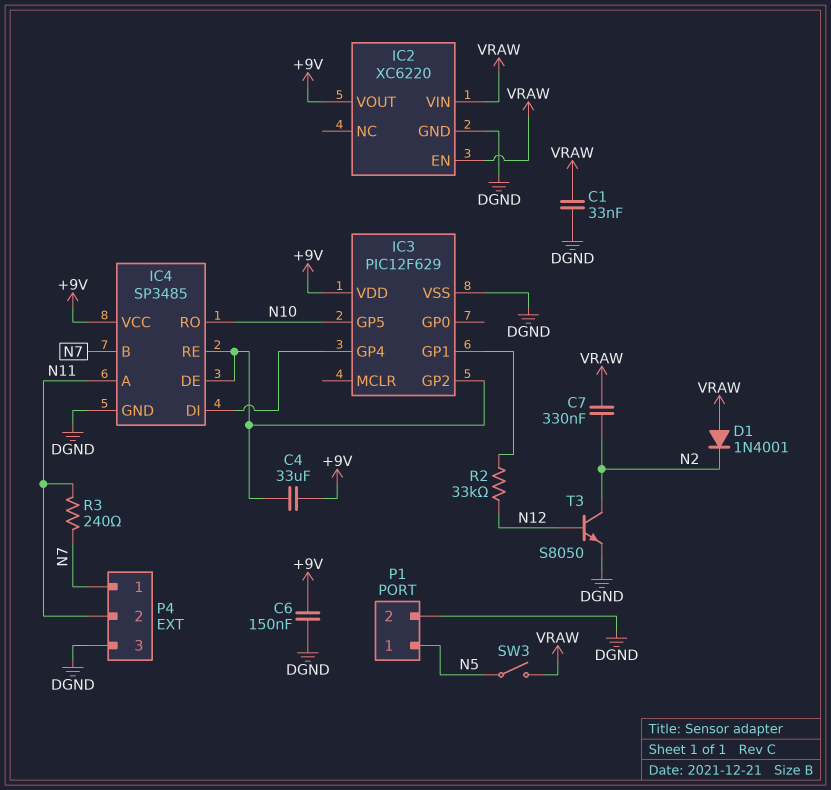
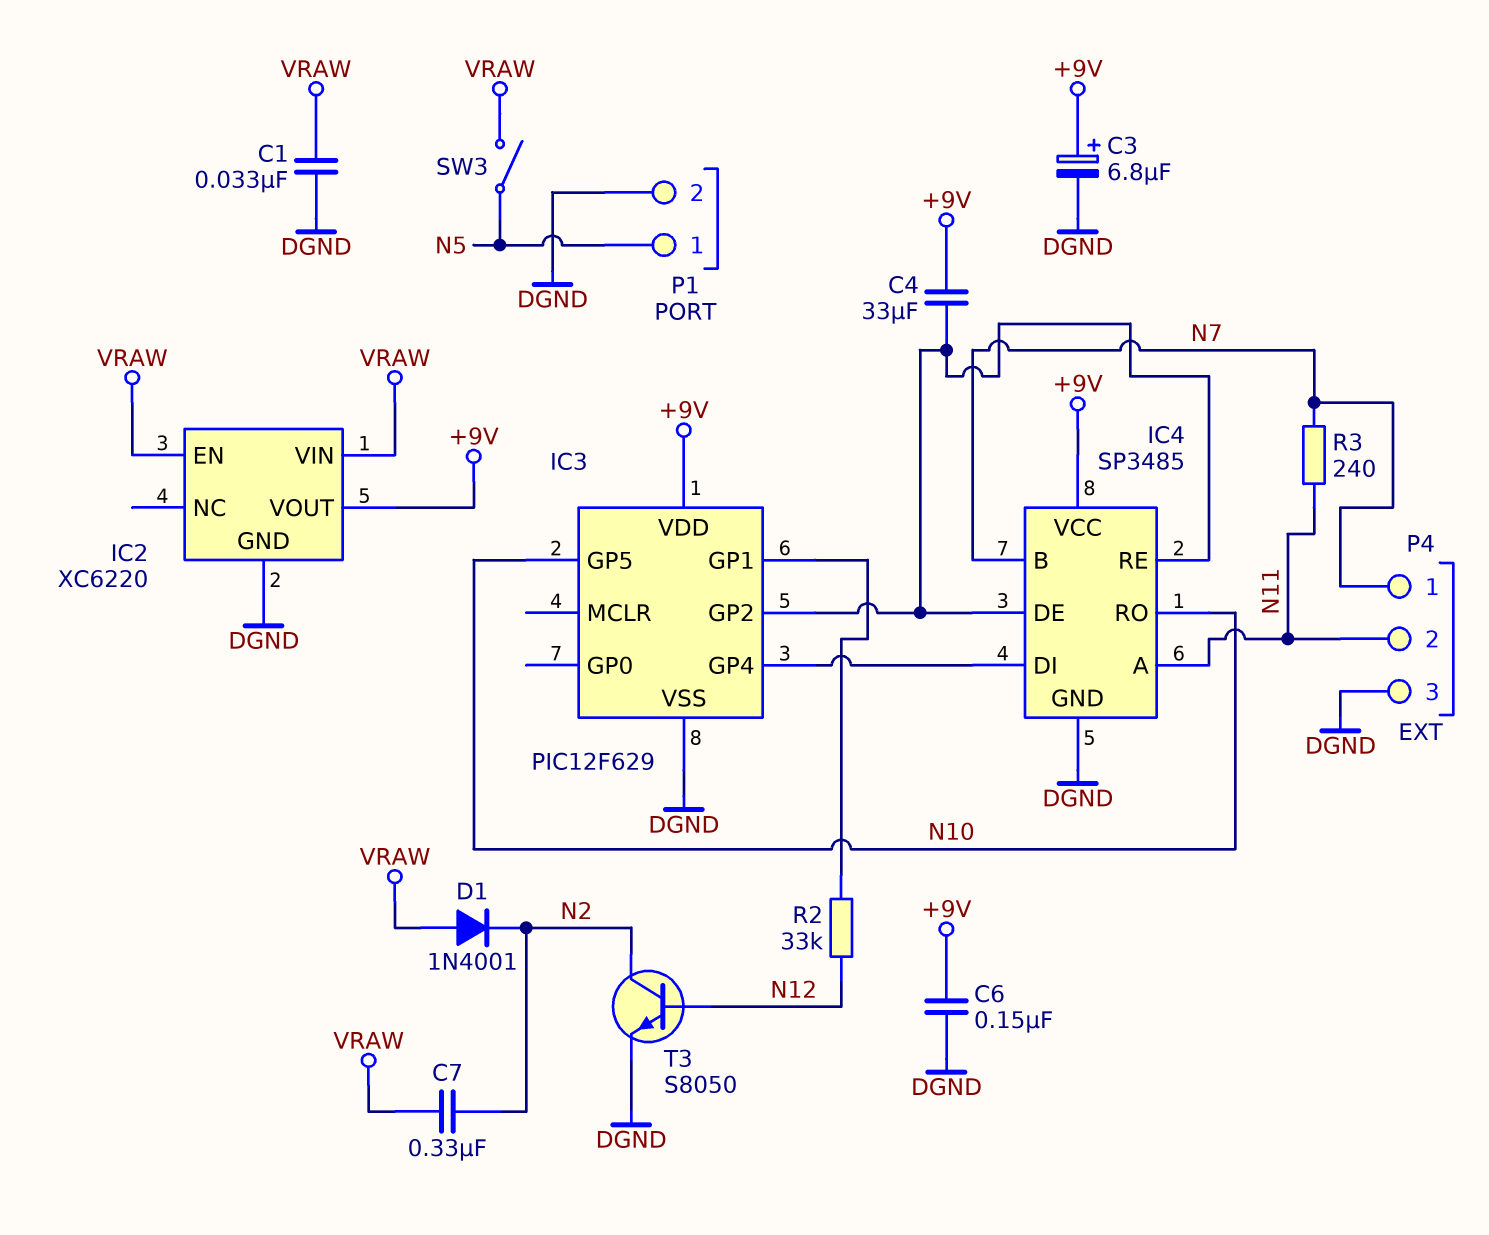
C3: none -> 6.8uF (plus +9V, minus DGND)

